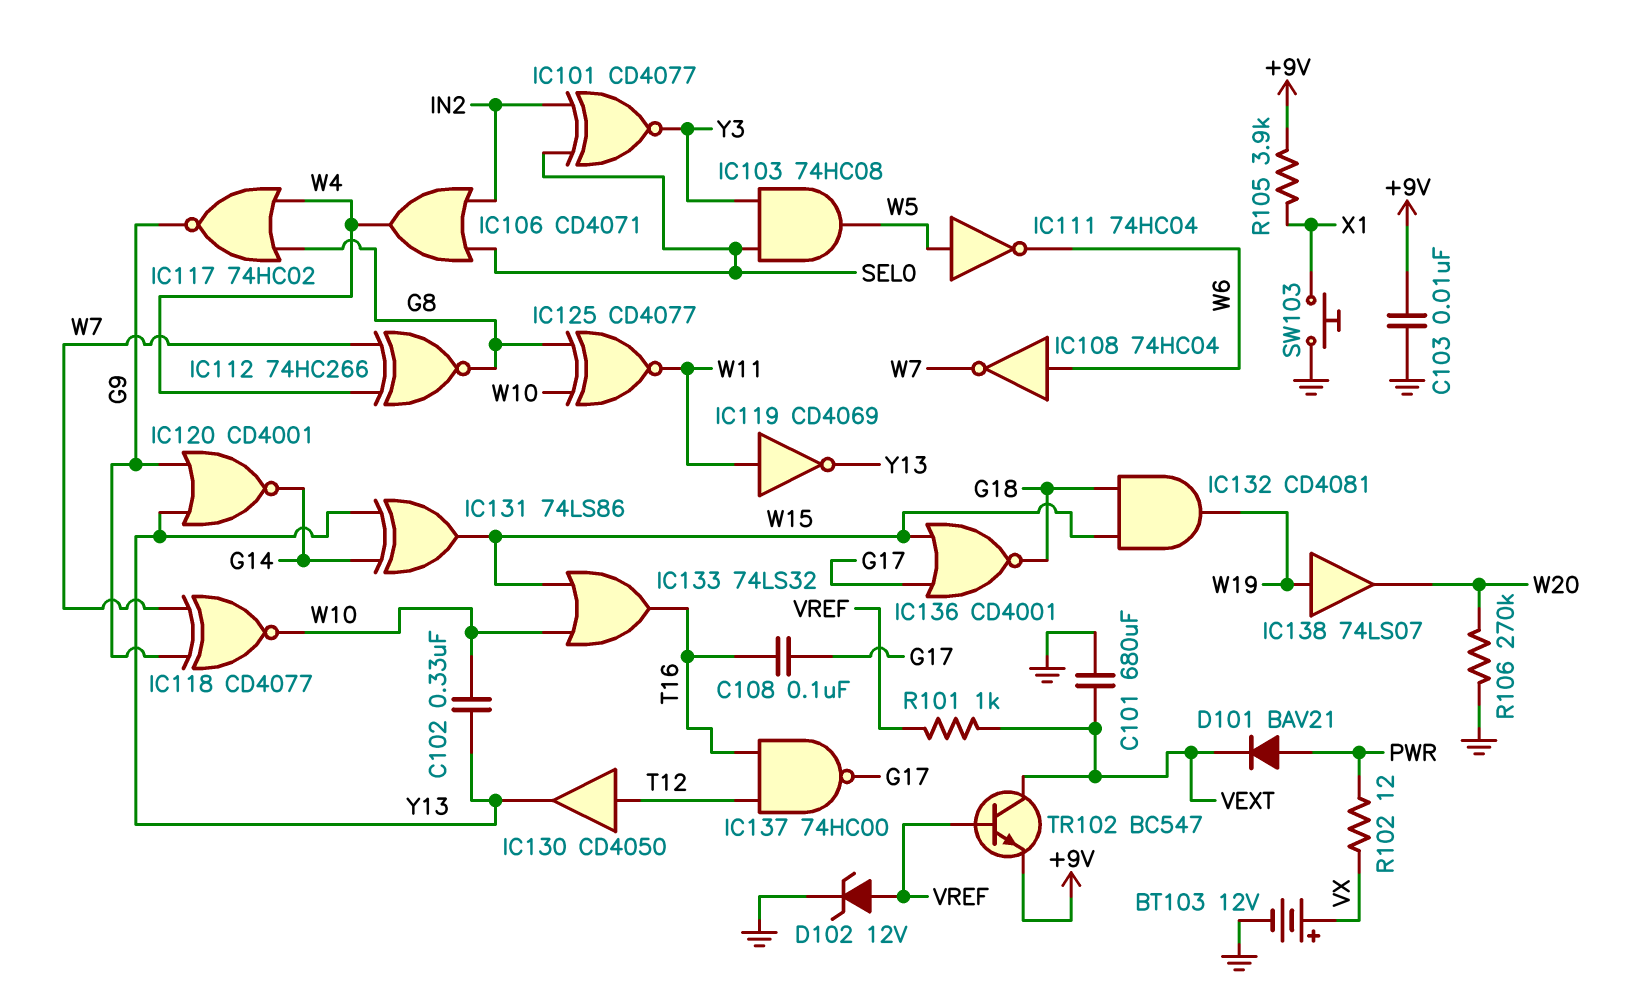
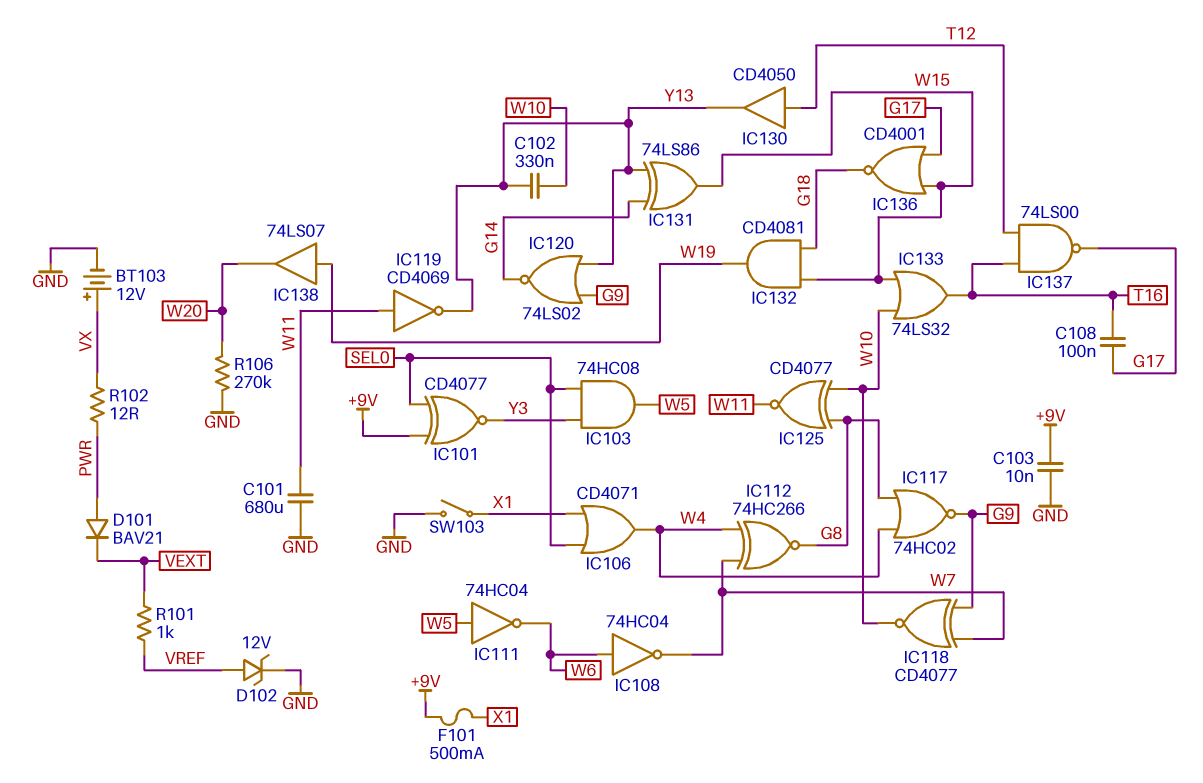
C101: 680uF (GND, VEXT) -> 680uF (GND, W11)
F101: none -> 500mA (+9V, X1)
IC101: XNOR CD4077 (in IN2, in SEL0, out Y3) -> XNOR CD4077 (in +9V, in SEL0, out Y3)
IC106: OR CD4071 (in IN2, in SEL0, out W4) -> OR CD4071 (in SEL0, in X1, out W4)
IC120: NOR CD4001 (in G9, in Y13, out G14) -> NOR 74LS02 (in G9, in Y13, out G14)
IC137: NAND 74HC00 (in T12, in T16, out G17) -> NAND 74LS00 (in T12, in T16, out G17)
R105: 3.9k (+9V, X1) -> none
SW103: button (GND, X1) -> switch (GND, X1)
TR102: NPN BC547 (B VREF, C VEXT, E +9V) -> none

